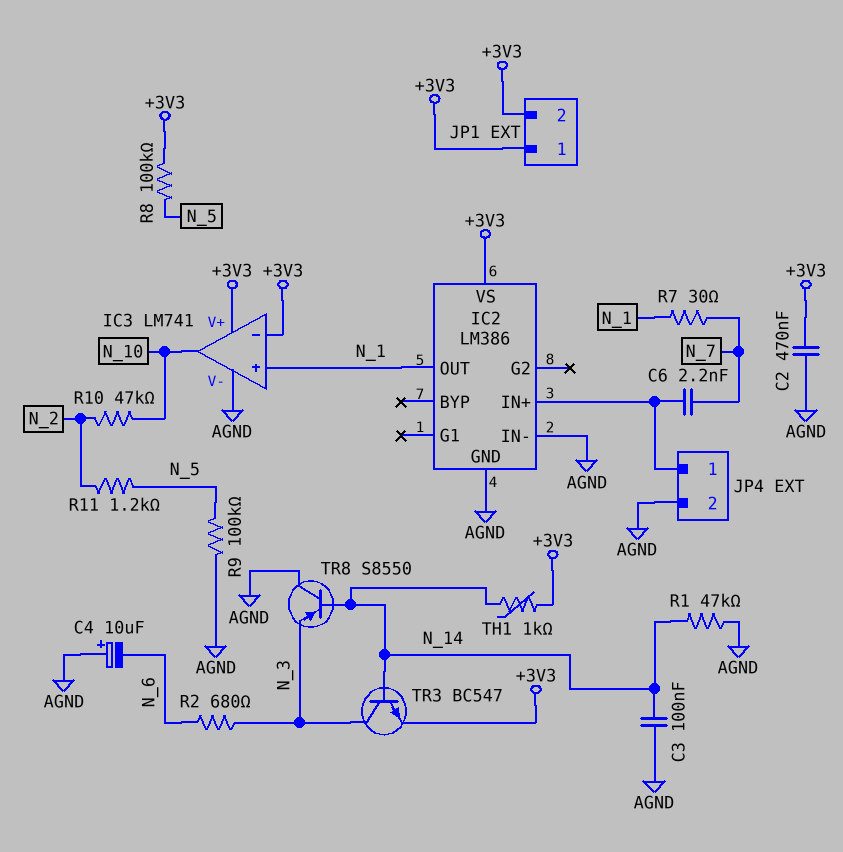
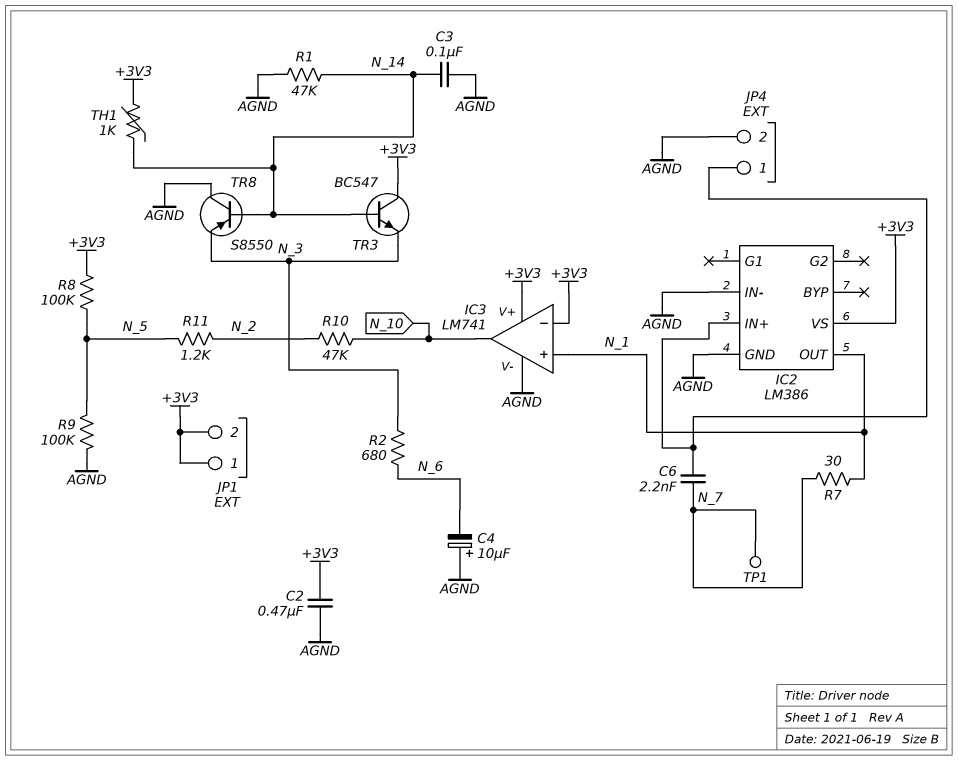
TP1: none -> test point (N_7)
TR3: NPN BC547 (B N_14, C N_3, E +3V3) -> NPN BC547 (B N_14, C +3V3, E N_3)

